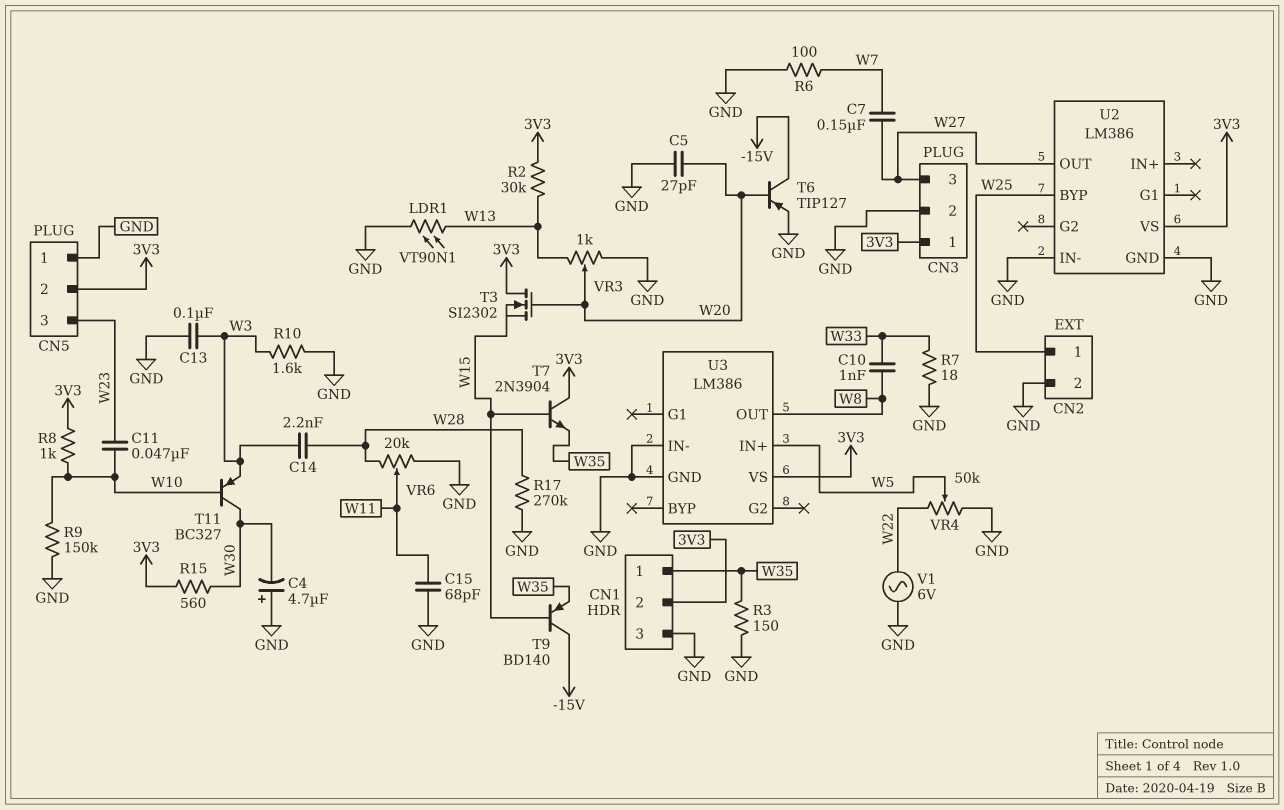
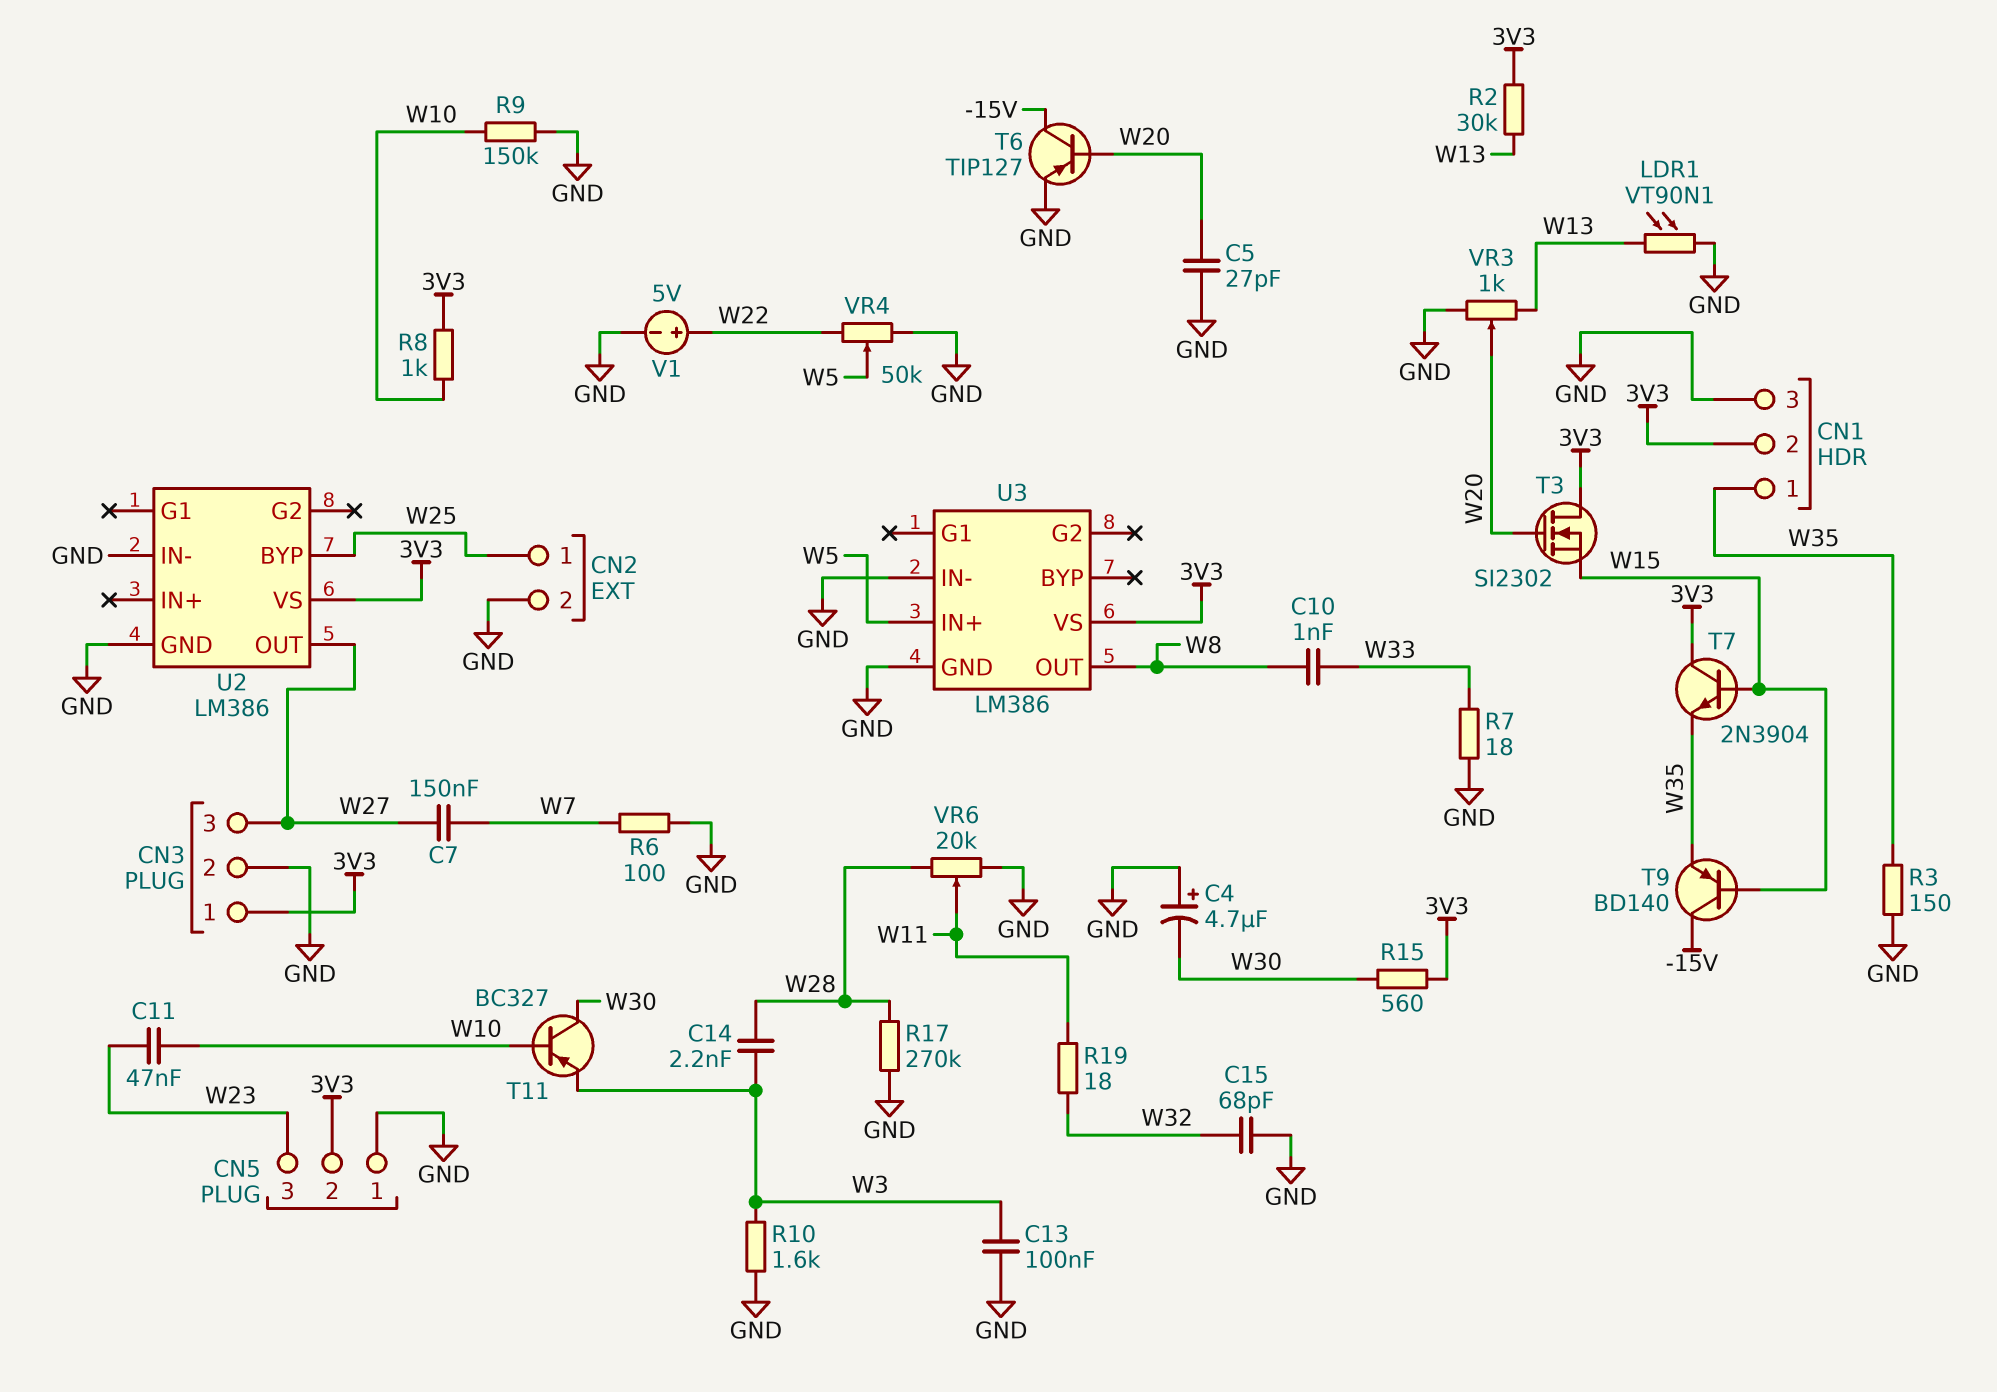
C15: 68pF (GND, W11) -> 68pF (GND, W32)
R19: none -> 18 (W11, W32)
V1: AC 6V (GND, W22) -> 5V (plus W22, minus GND)

